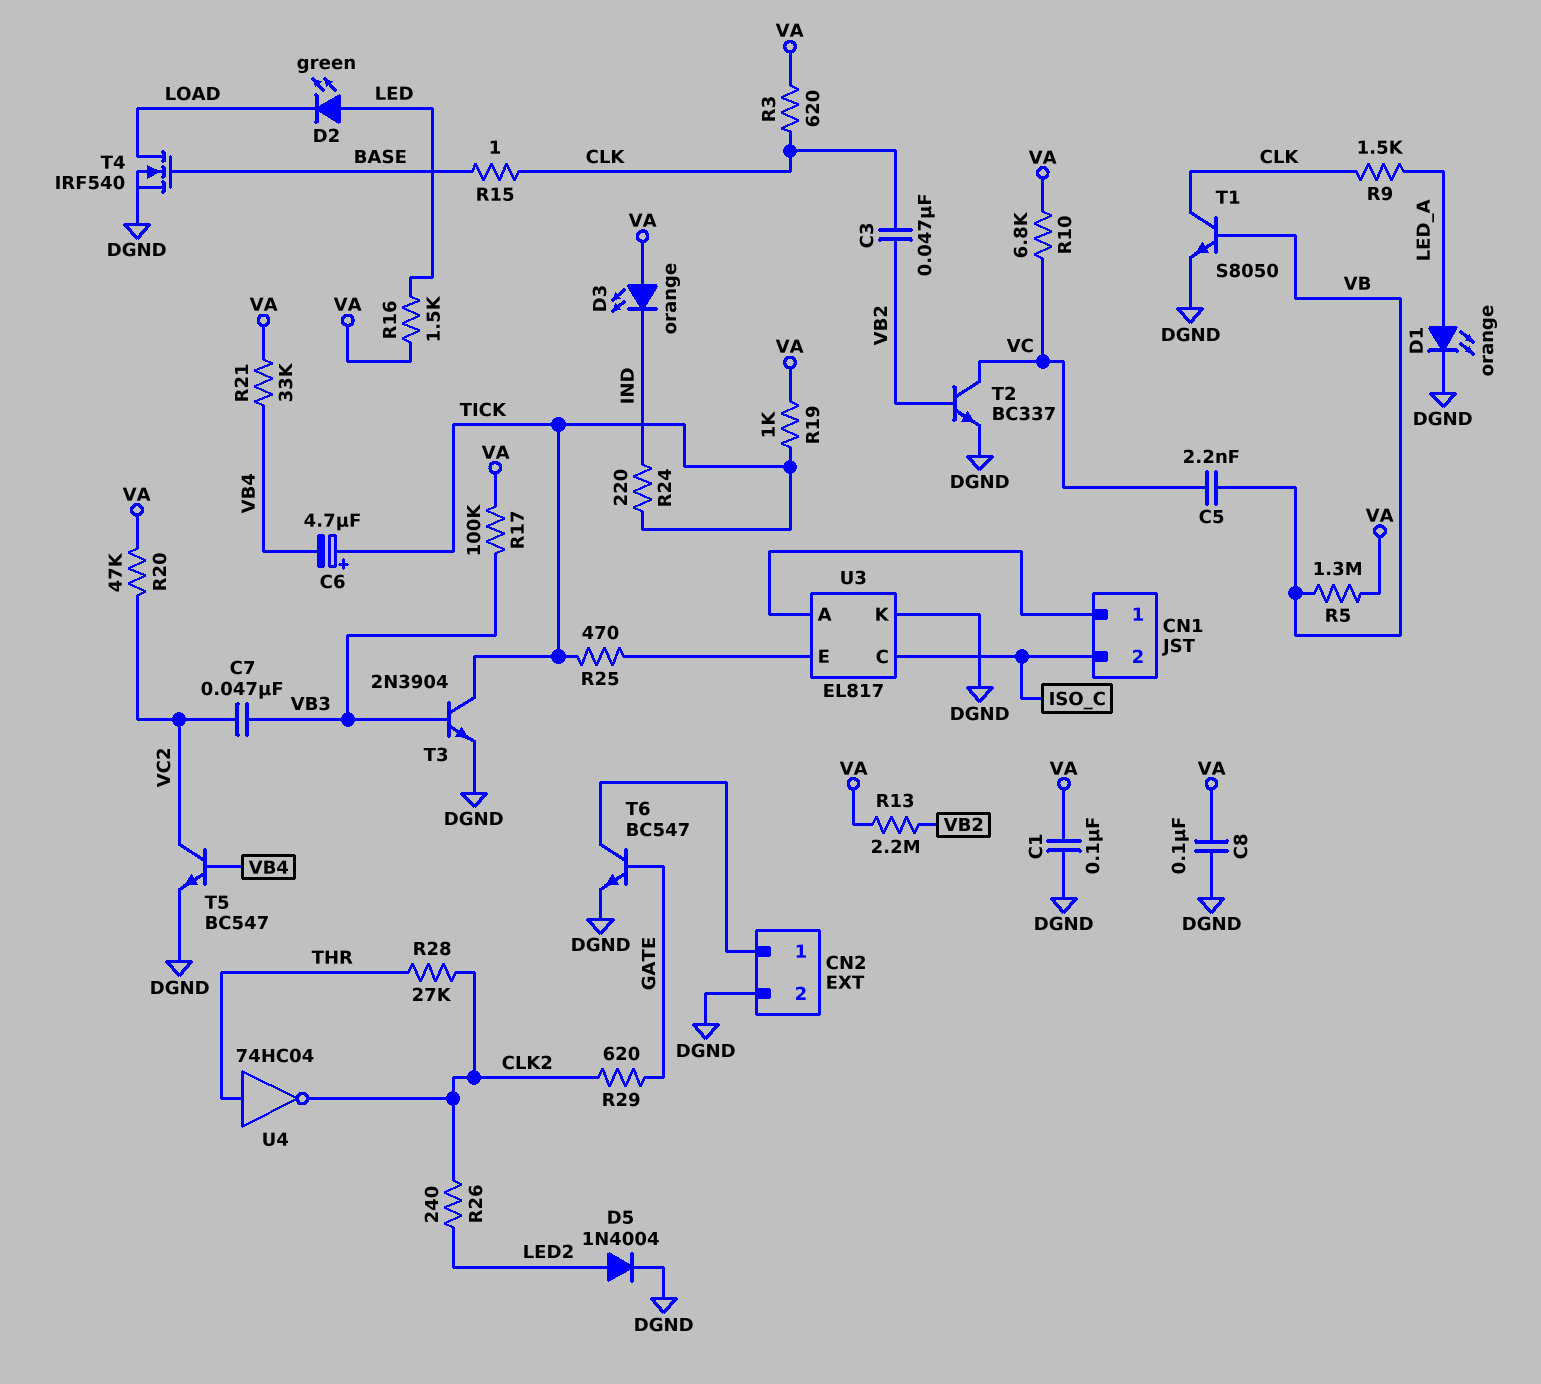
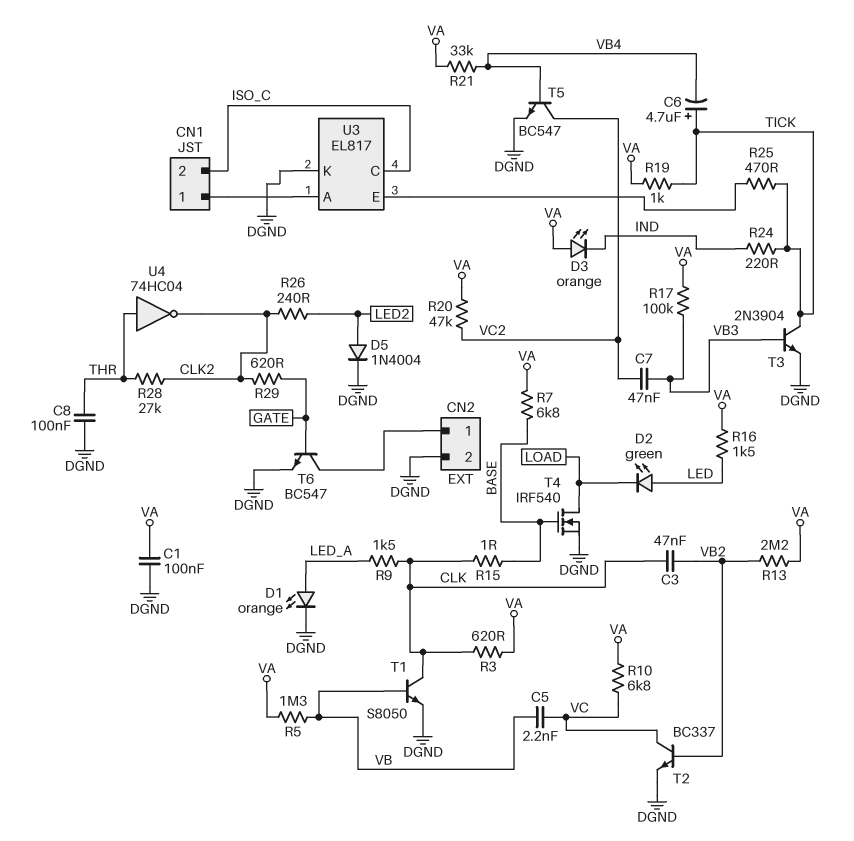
C8: 100nF (DGND, VA) -> 100nF (DGND, THR)
R7: none -> 6.8k (BASE, VA)

